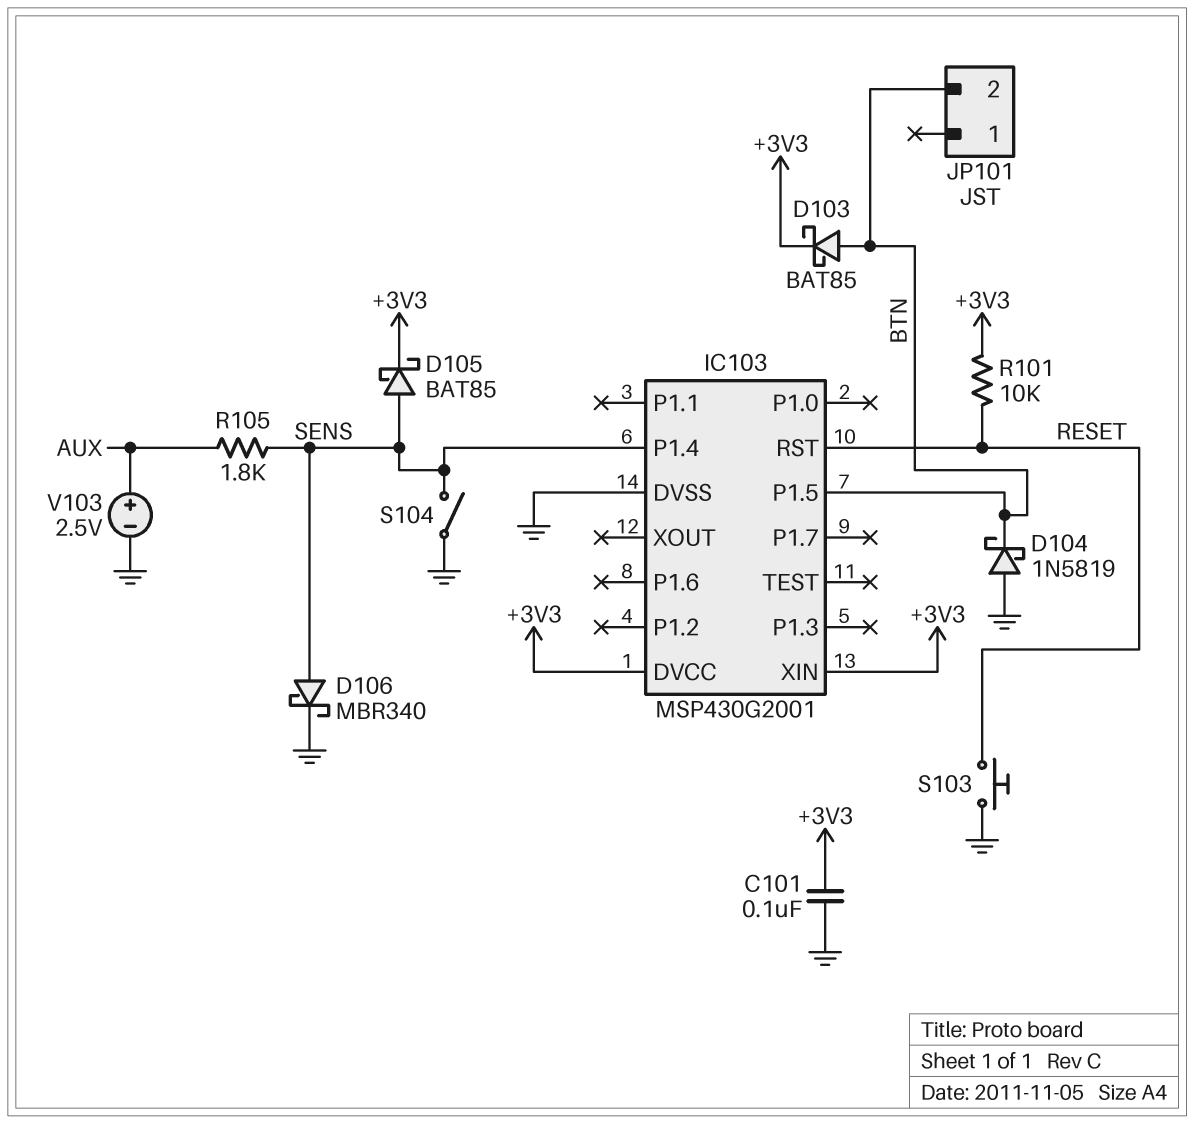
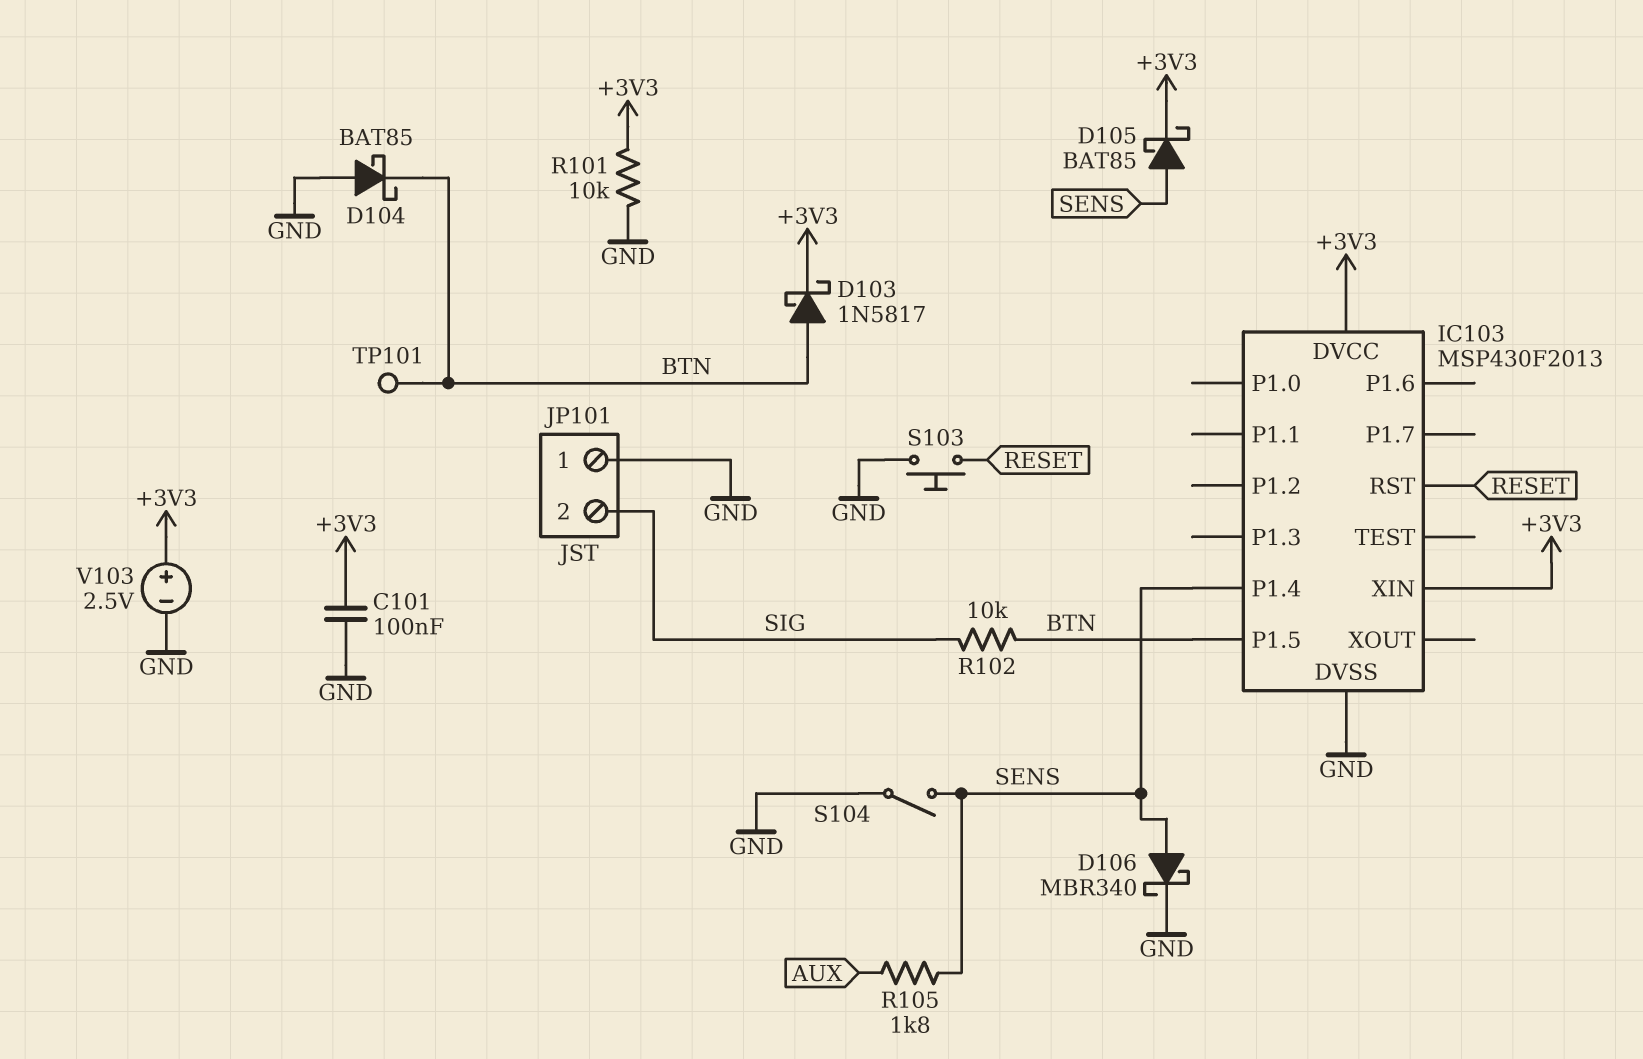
D103: schottky BAT85 (A BTN, K +3V3) -> schottky 1N5817 (A BTN, K +3V3)
D104: schottky 1N5819 (A GND, K BTN) -> schottky BAT85 (A GND, K BTN)
IC103: MSP430G2001 -> MSP430F2013
JP101 pin 1: none -> GND
JP101 pin 2: BTN -> SIG
R101: 10k (+3V3, RESET) -> 10k (+3V3, GND)
R102: none -> 10k (BTN, SIG)
TP101: none -> test point (BTN)
V103: 2.5V (plus AUX, minus GND) -> 2.5V (plus +3V3, minus GND)

